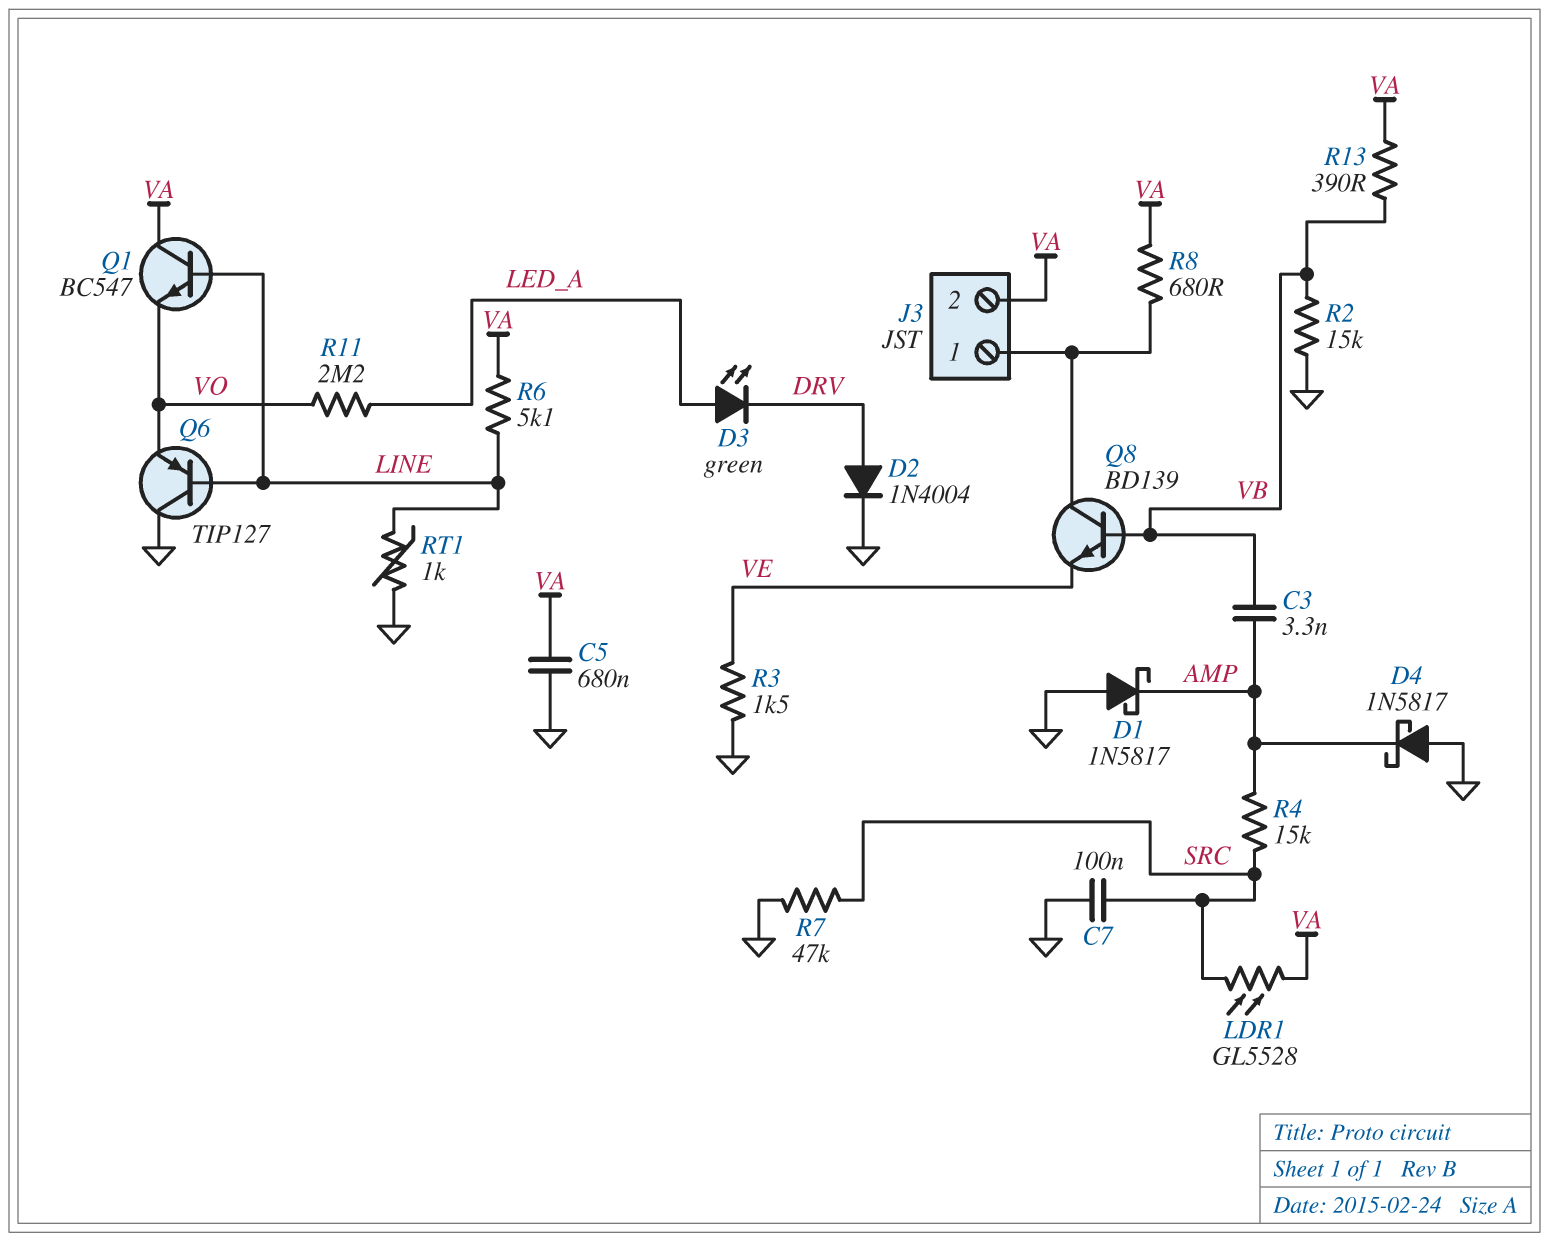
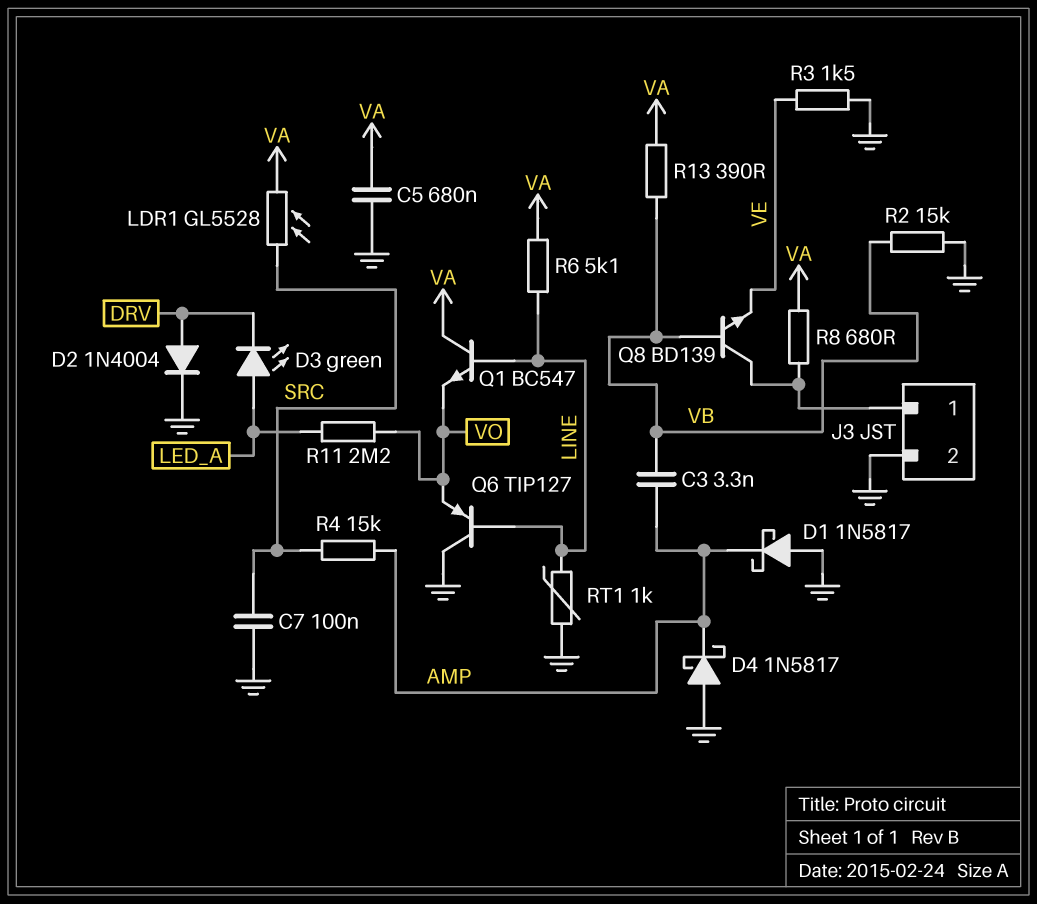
J3 pin 2: VA -> GND
R7: 47k (GND, SRC) -> none

